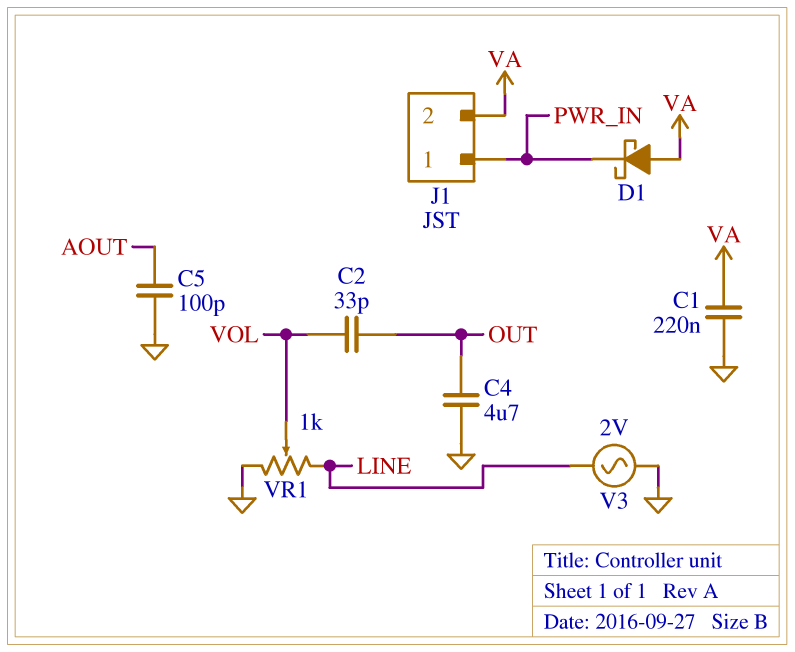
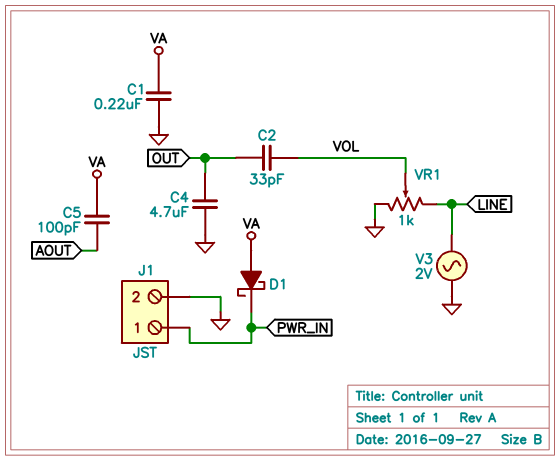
C5: 100pF (AOUT, GND) -> 100pF (AOUT, VA)
J1 pin 2: VA -> GND

